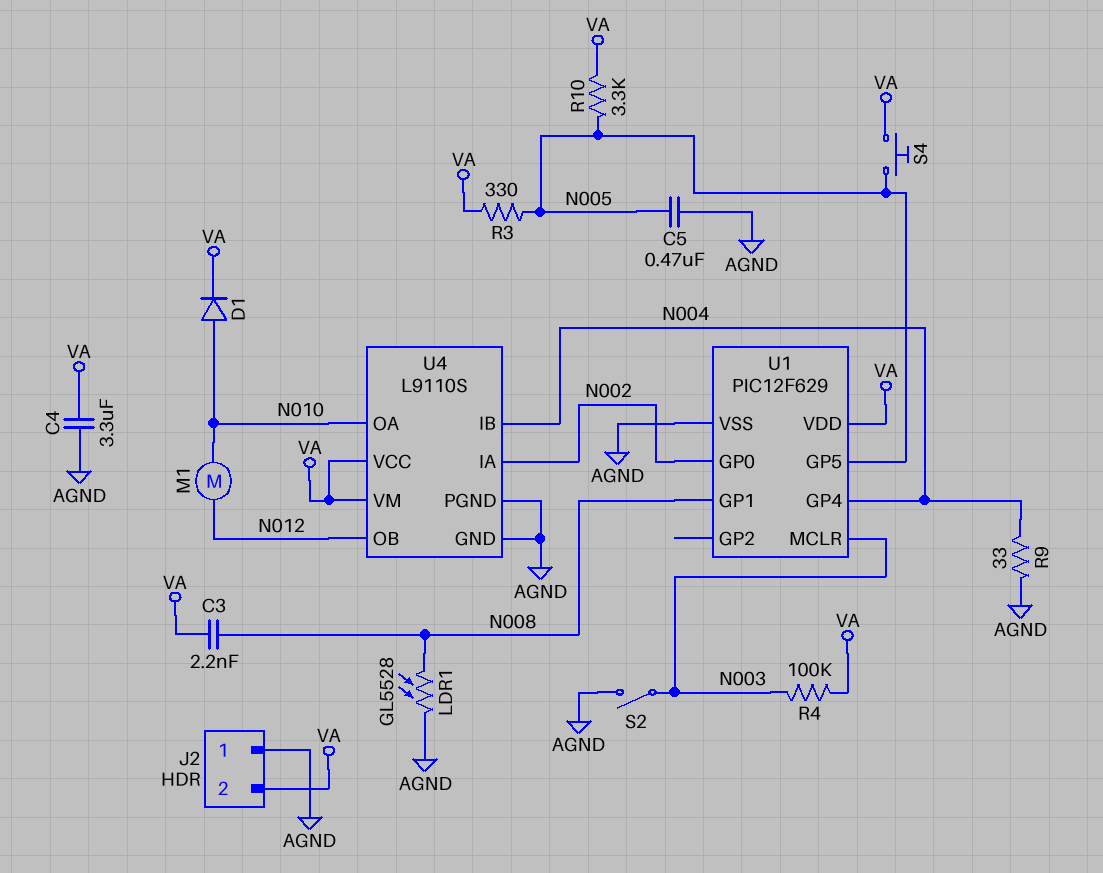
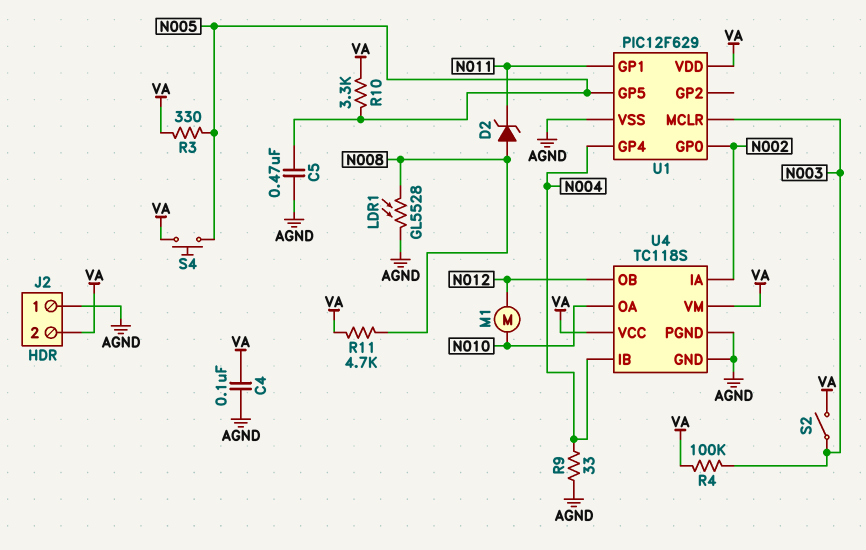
C3: 2.2nF (N008, VA) -> none
C4: 3.3uF (AGND, VA) -> 100nF (AGND, VA)
D1: diode (A N010, K VA) -> none
D2: none -> zener (A N008, K N011)
R11: none -> 4.7k (N008, VA)
S2: switch (AGND, N003) -> switch (N003, VA)
U1 pin GP1: N008 -> N011
U4: L9110S -> TC118S

